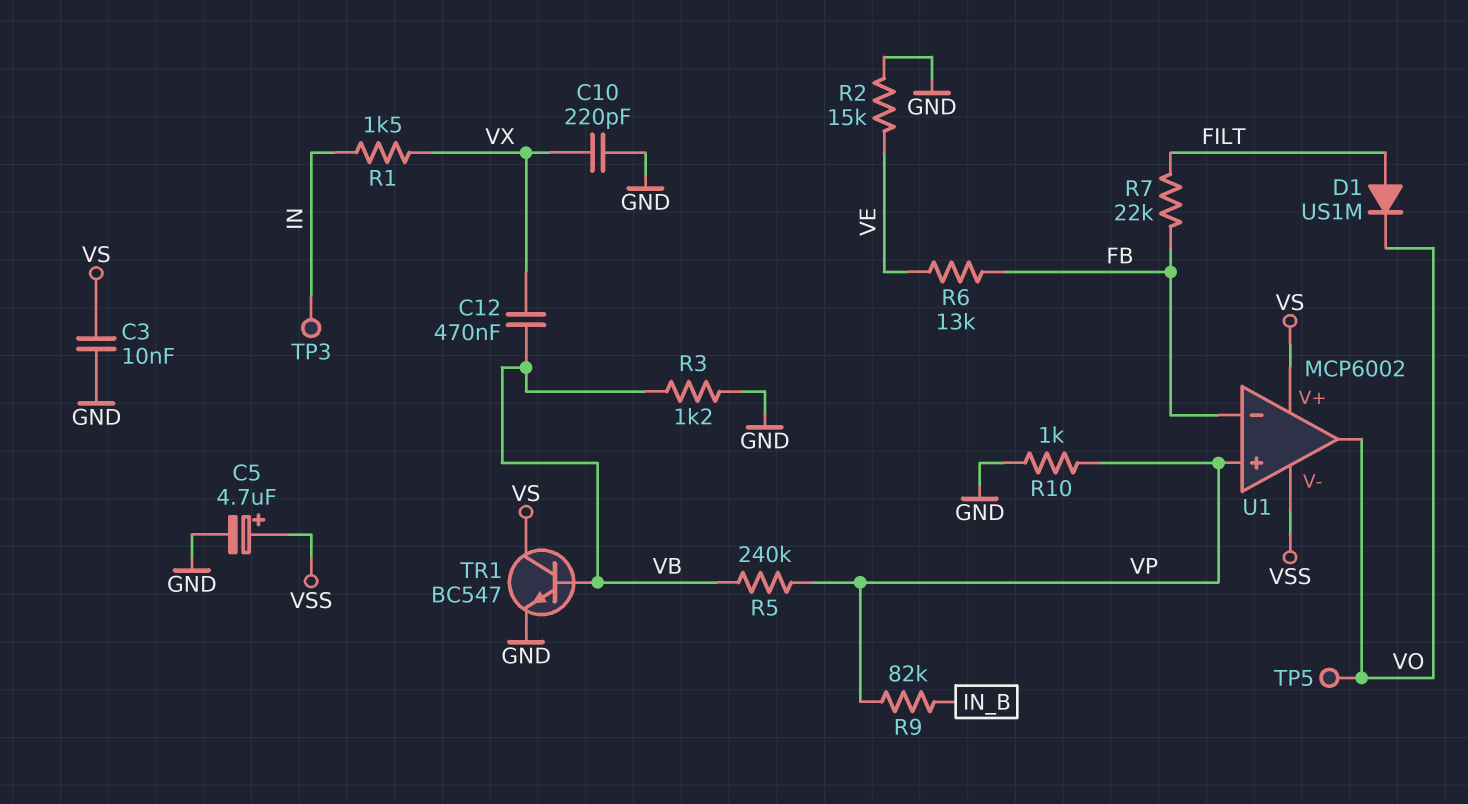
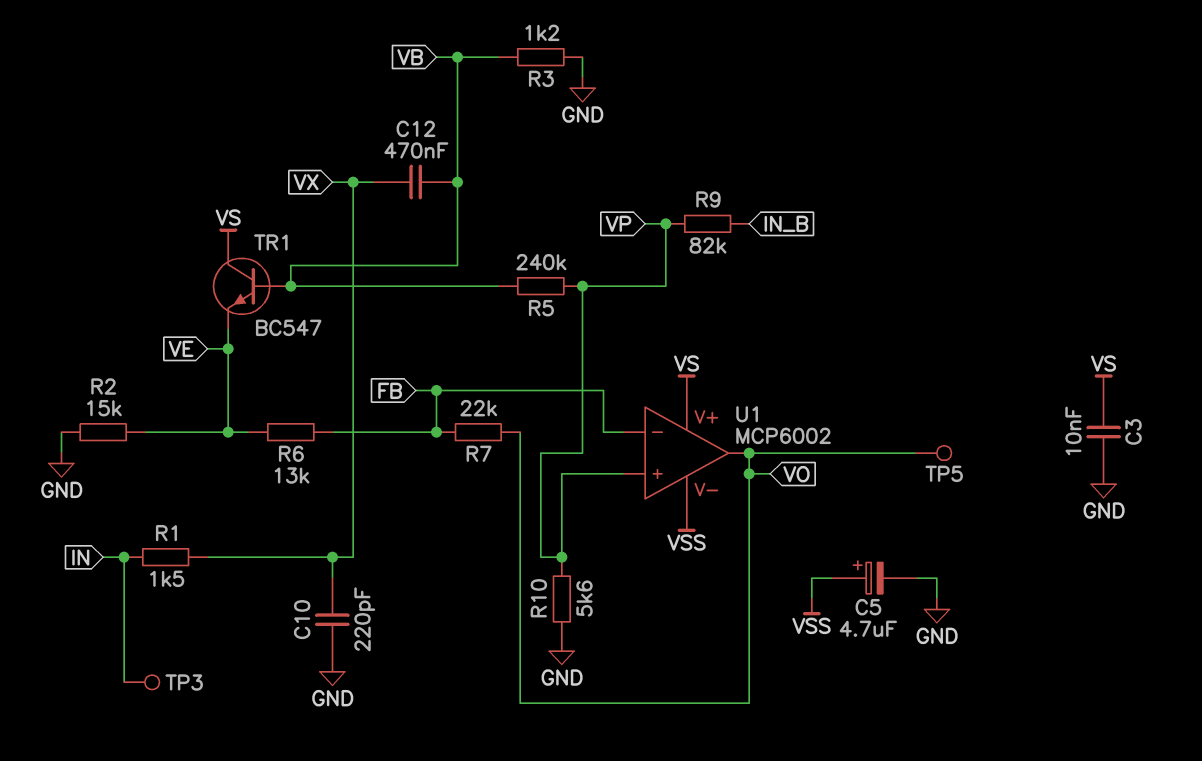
D1: diode US1M (A FILT, K VO) -> none
R7: 22k (FB, FILT) -> 22k (FB, VO)
R10: 1k (GND, VP) -> 5.6k (GND, VP)
TR1: NPN BC547 (B VB, C VS, E GND) -> NPN BC547 (B VB, C VS, E VE)

